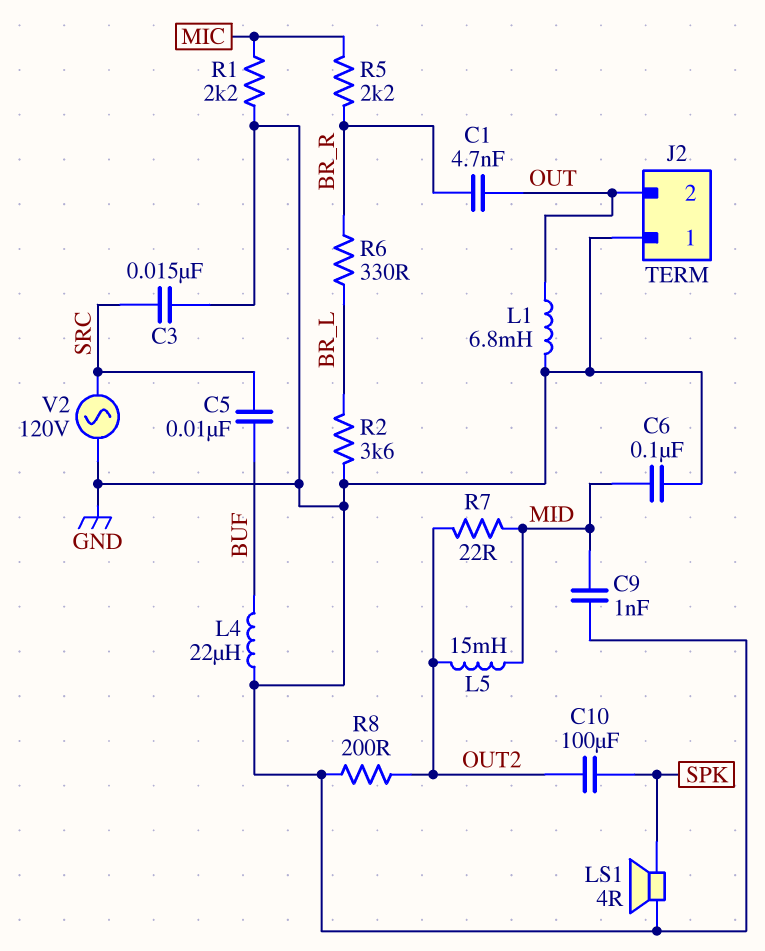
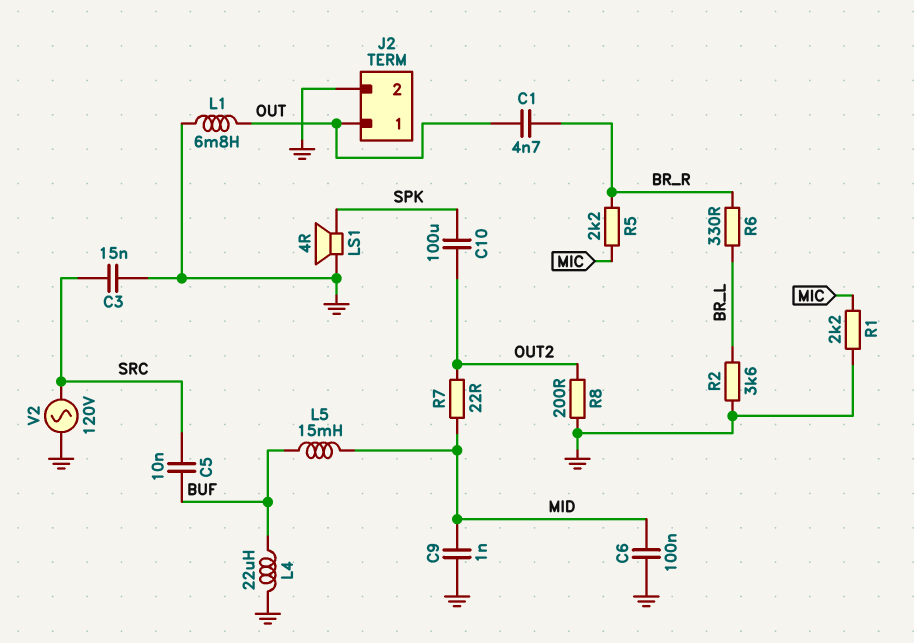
J2 pin 1: GND -> OUT
J2 pin 2: OUT -> GND
L5: 15mH (MID, OUT2) -> 15mH (BUF, MID)

